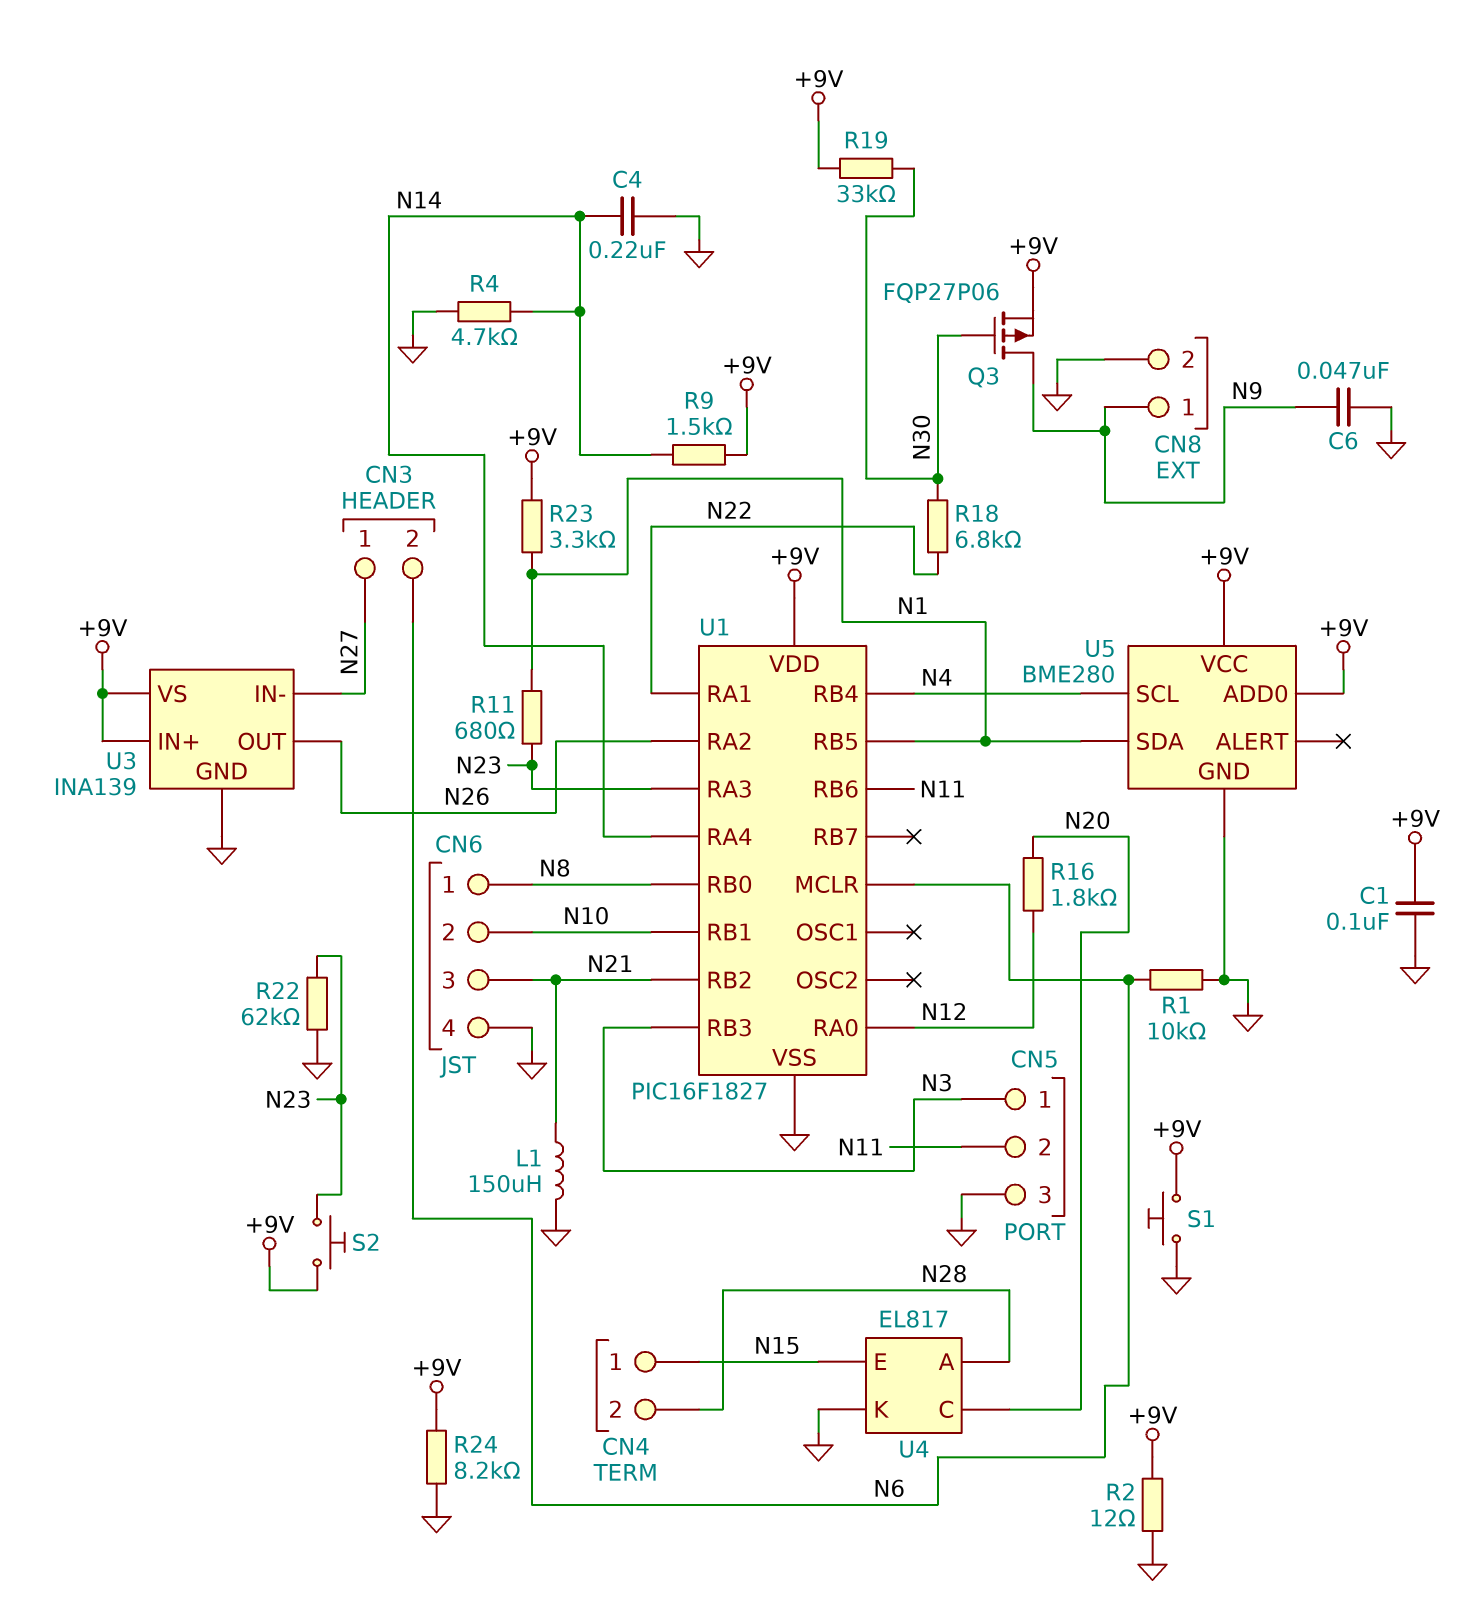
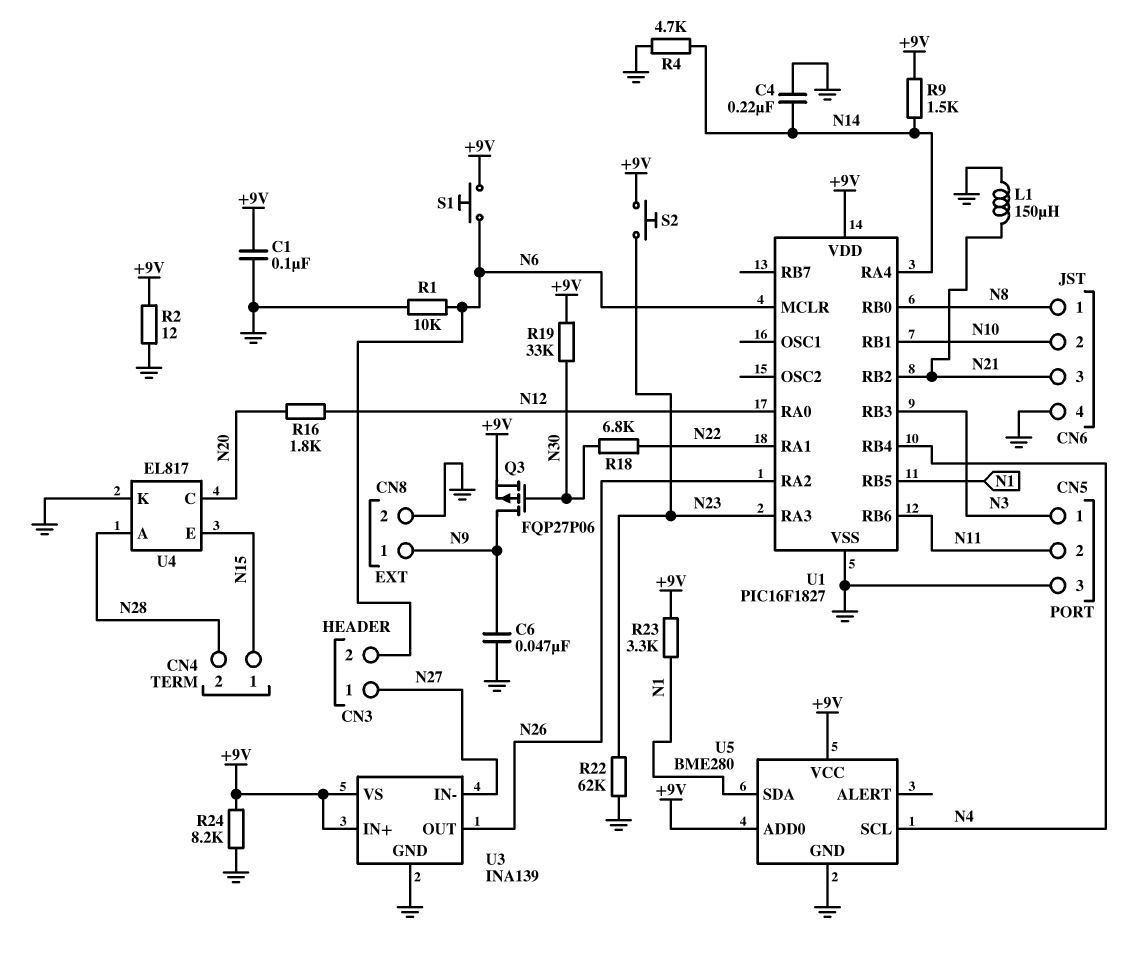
R11: 680 (N1, N23) -> none
S1: button (+9V, GND) -> button (+9V, N6)

